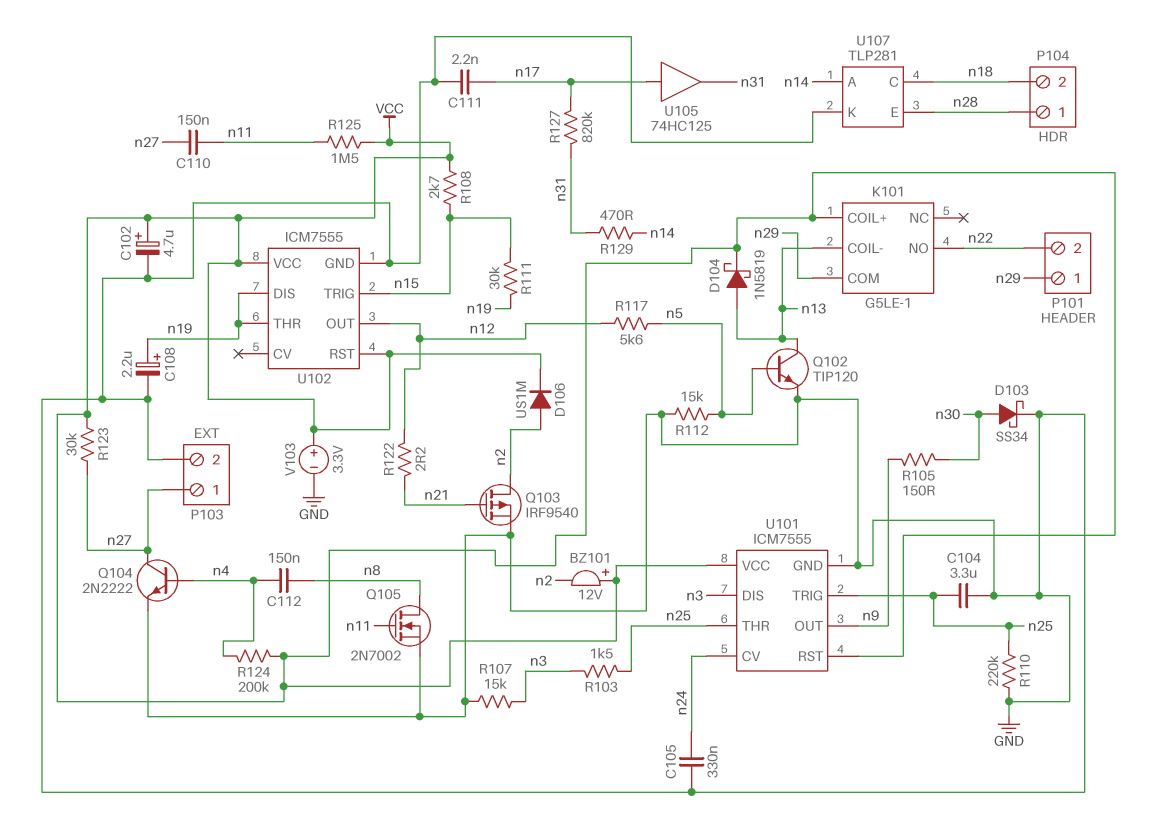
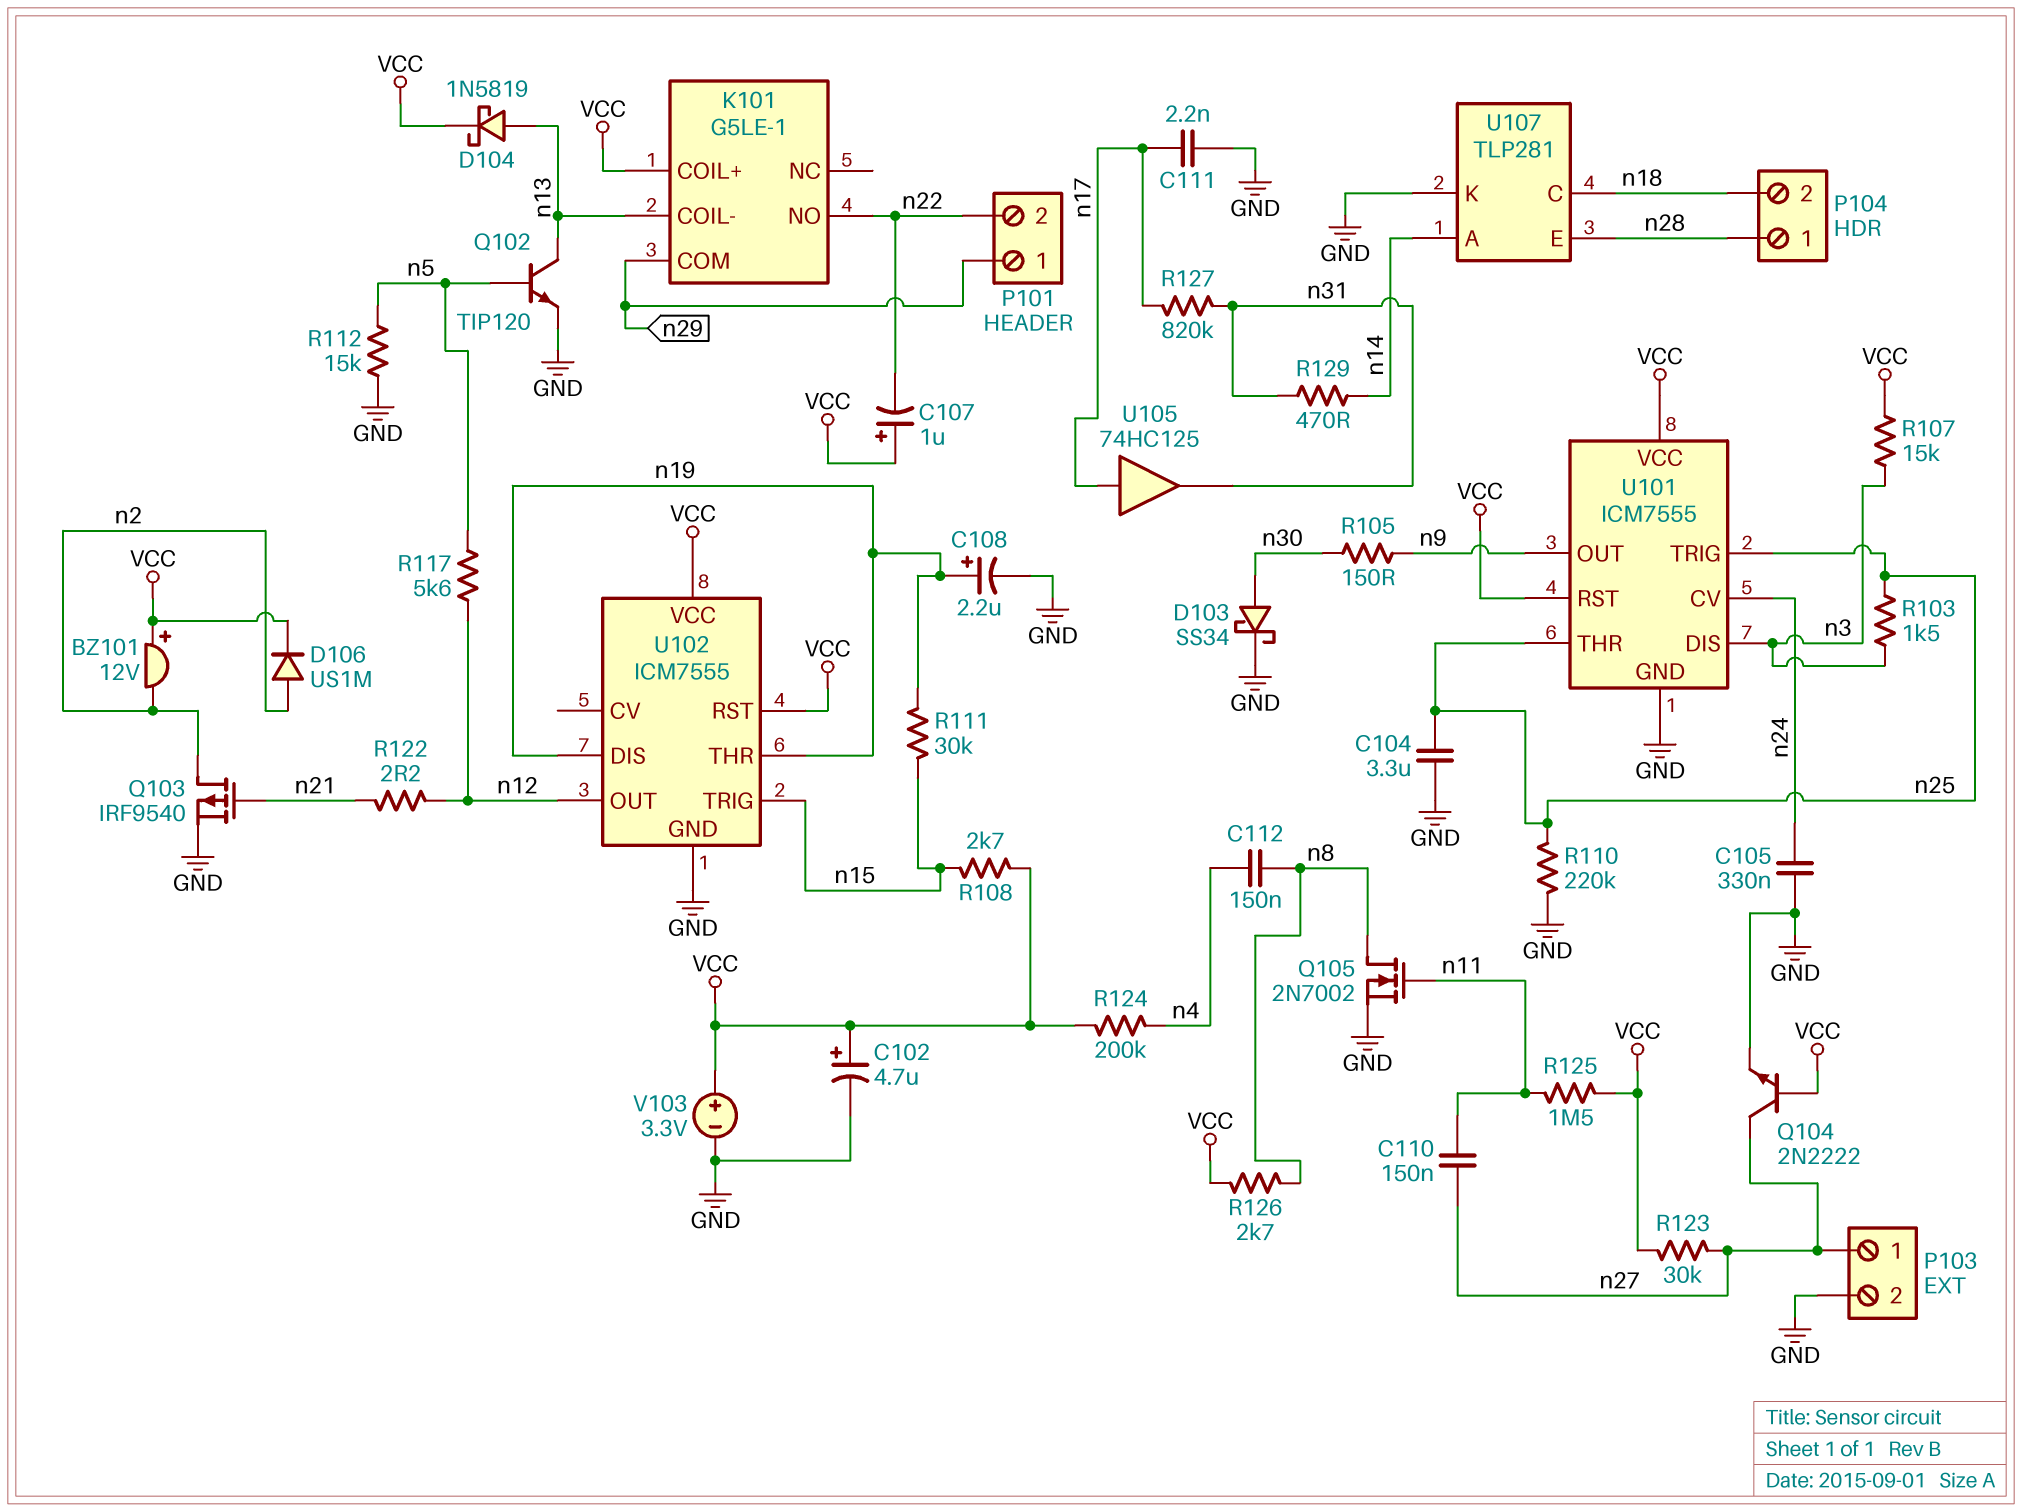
C107: none -> 1uF (plus VCC, minus n22)
Q104: NPN 2N2222 (B n4, C n27, E GND) -> NPN 2N2222 (B VCC, C n27, E GND)
R107: 15k (GND, n3) -> 15k (VCC, n3)
R126: none -> 2.7k (VCC, n8)

